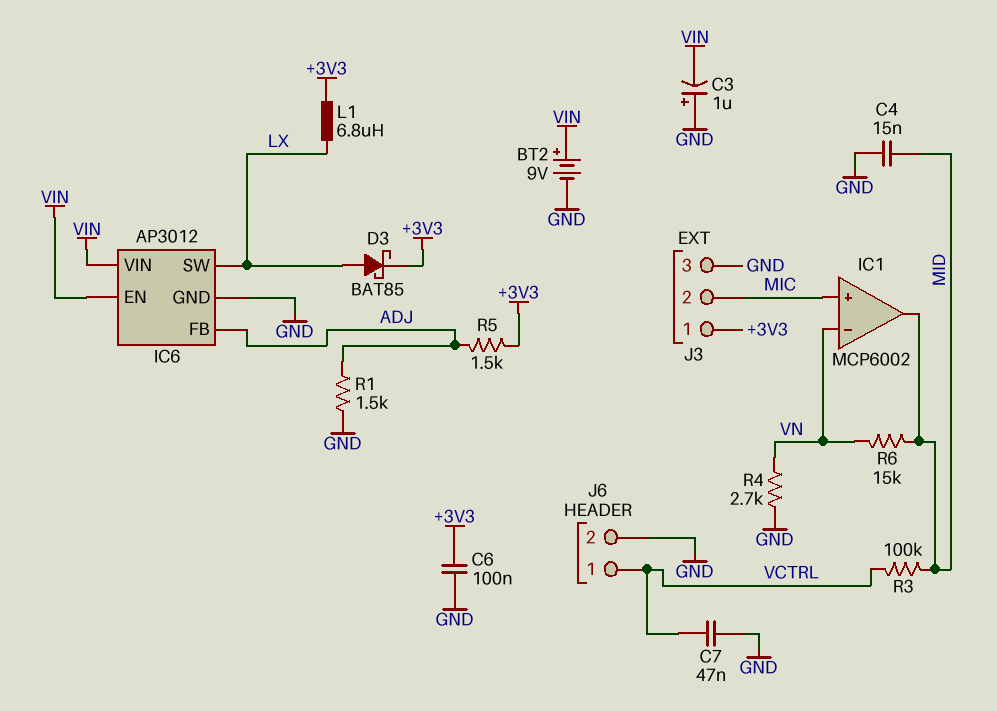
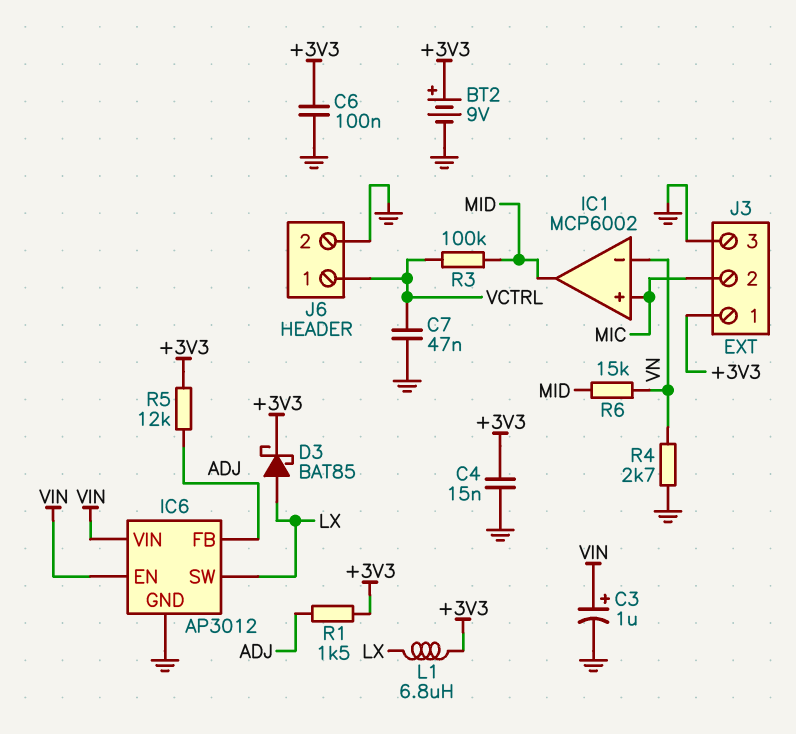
BT2: 9V (plus VIN, minus GND) -> 9V (plus +3V3, minus GND)
C3: 1uF (plus GND, minus VIN) -> 1uF (plus VIN, minus GND)
C4: 15nF (GND, MID) -> 15nF (+3V3, GND)
R1: 1.5k (ADJ, GND) -> 1.5k (+3V3, ADJ)
R5: 1.5k (+3V3, ADJ) -> 12k (+3V3, ADJ)

